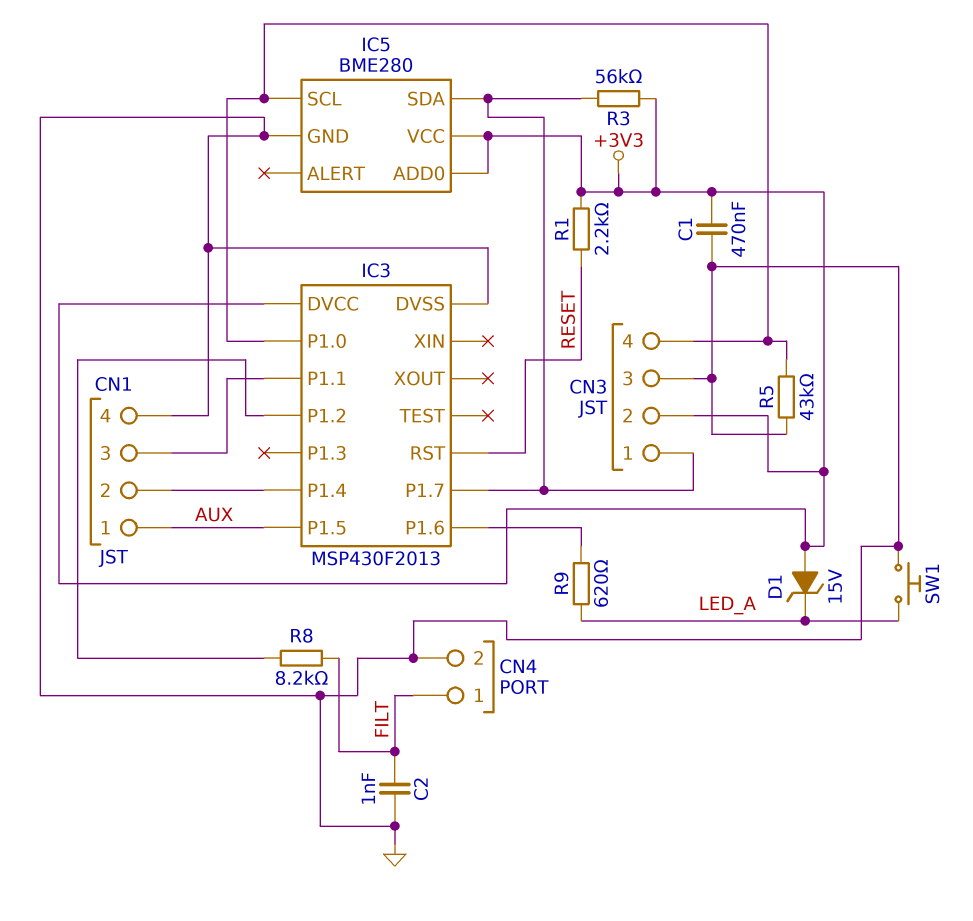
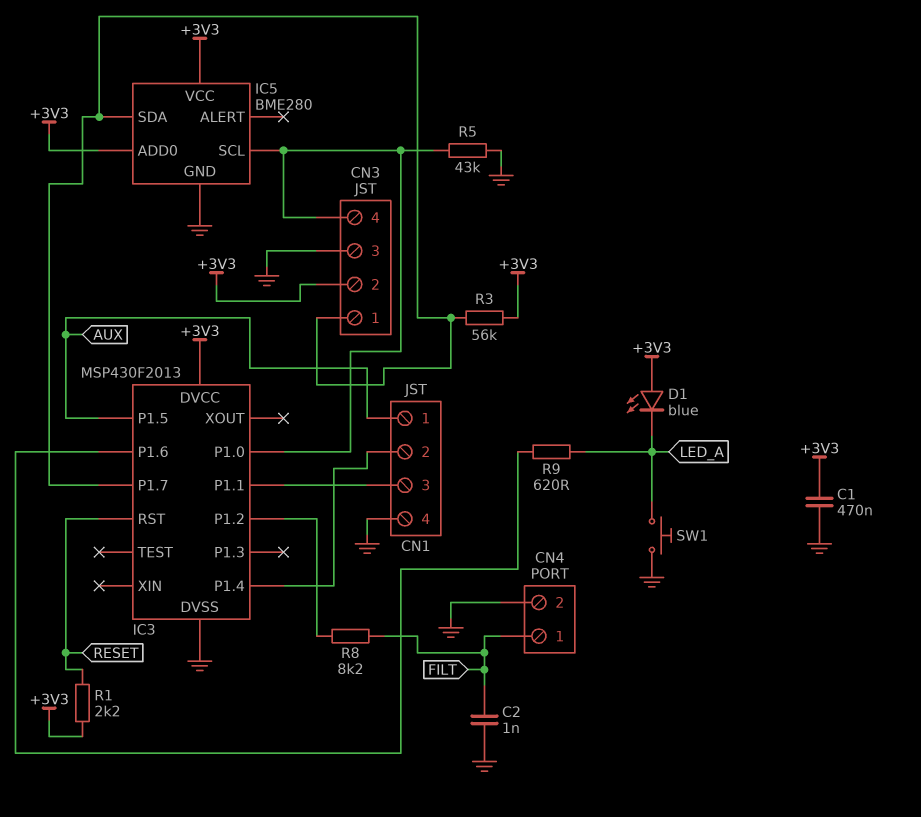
D1: zener 15V (A +3V3, K LED_A) -> LED blue (A +3V3, K LED_A)

